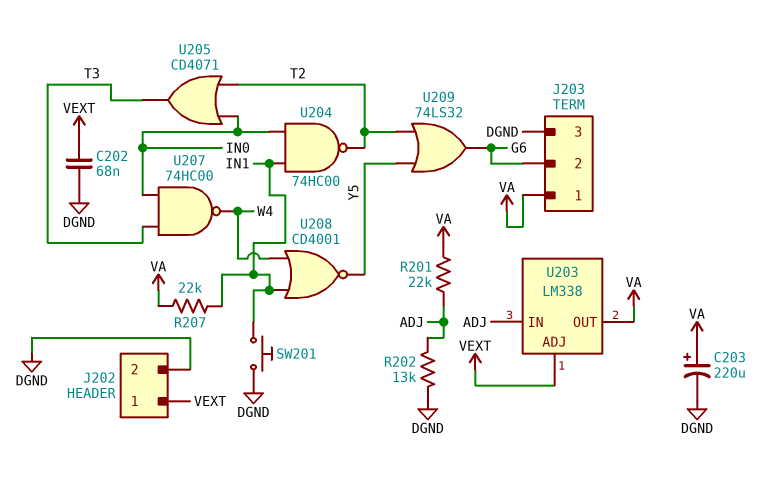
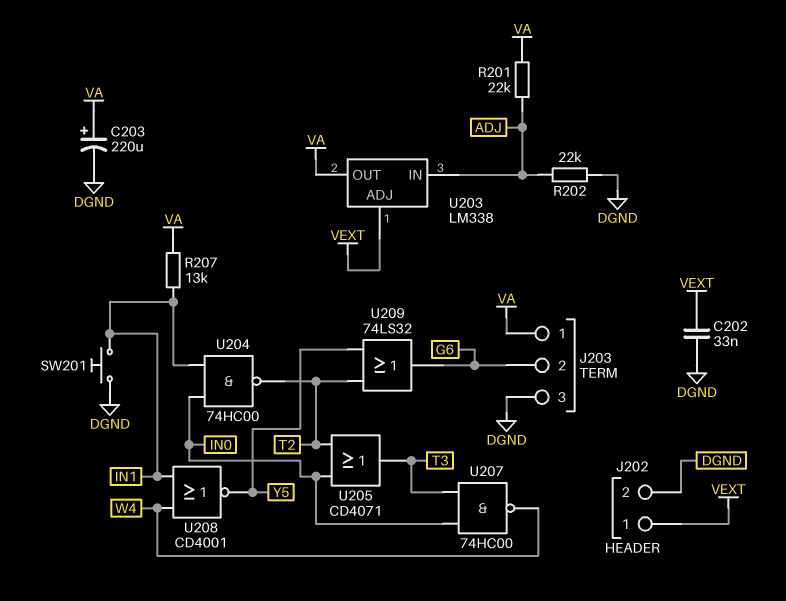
C202: 68nF (DGND, VEXT) -> 33nF (DGND, VEXT)
R202: 13k (ADJ, DGND) -> 22k (ADJ, DGND)
R207: 22k (IN1, VA) -> 13k (IN1, VA)

